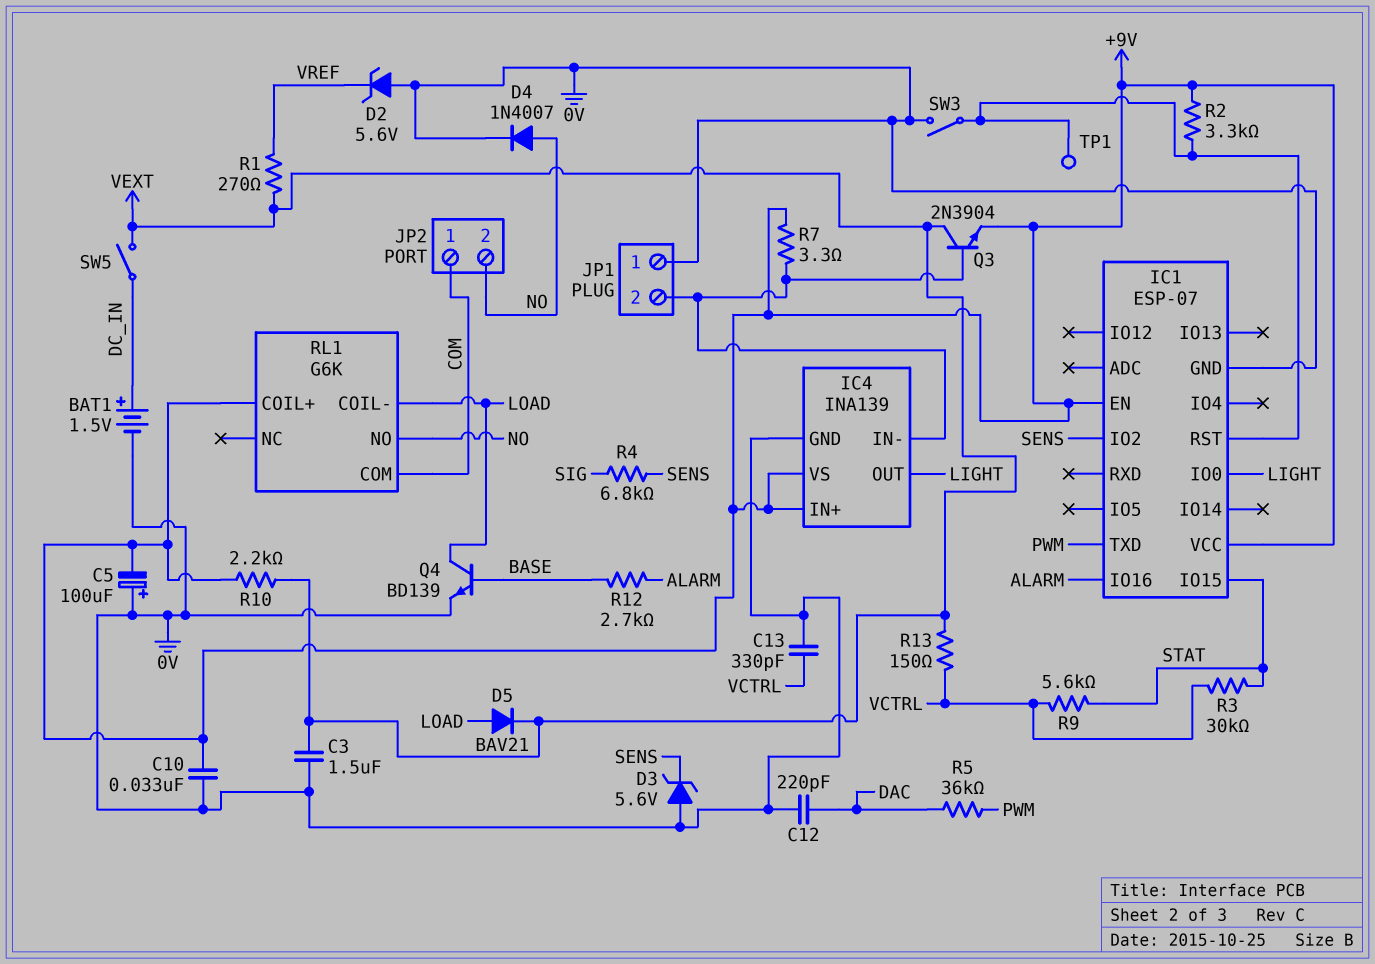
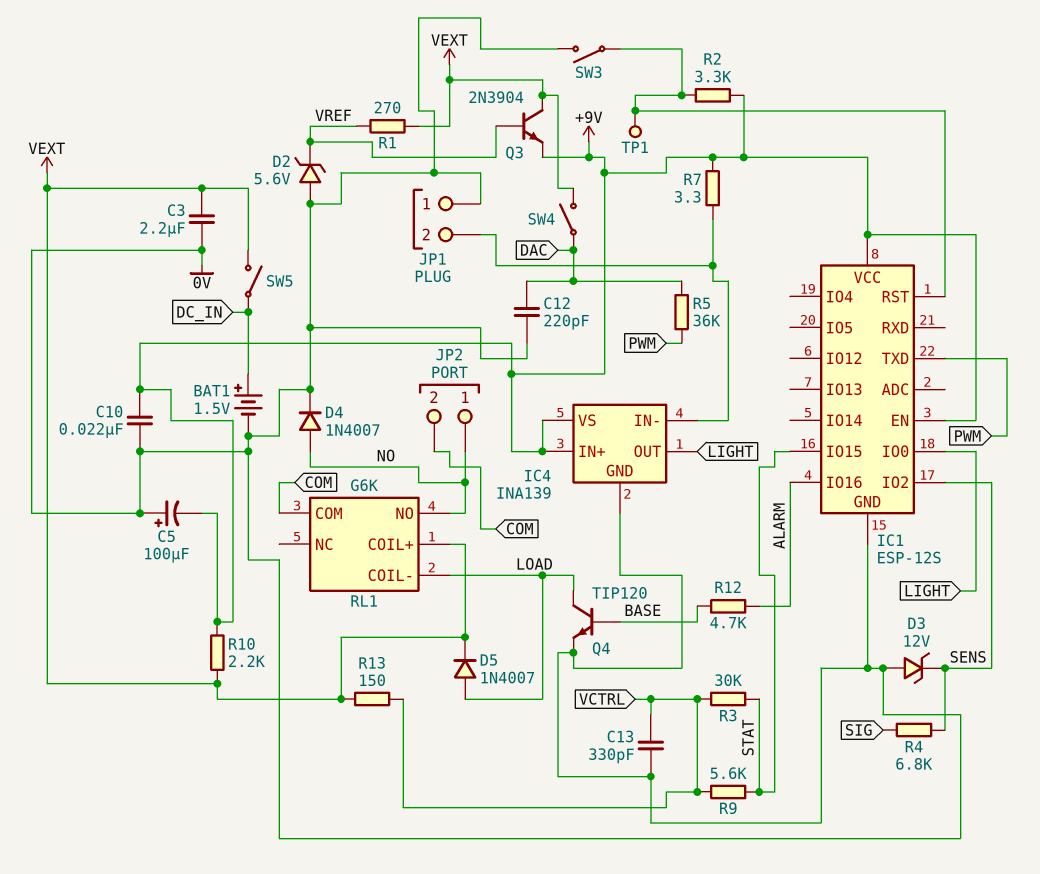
C3: 1.5uF (0V, VEXT) -> 2.2uF (0V, VEXT)
C10: 33nF (+9V, 0V) -> 22nF (+9V, 0V)
D3: zener 5.6V (A 0V, K SENS) -> zener 12V (A 0V, K SENS)
D5: diode BAV21 (A LOAD, K VEXT) -> diode 1N4007 (A LOAD, K VEXT)
IC1: ESP-07 -> ESP-12S
JP2 pin 1: COM -> NO
JP2 pin 2: NO -> COM
Q3: NPN 2N3904 (B IC4/IN-, C VEXT, E +9V) -> NPN 2N3904 (B VREF, C VEXT, E +9V)
Q4: NPN BD139 (B BASE, C LOAD, E 0V) -> NPN TIP120 (B BASE, C LOAD, E 0V)
R12: 2.7k (ALARM, BASE) -> 4.7k (ALARM, BASE)
RL1 pin COIL+: +9V -> VEXT
SW4: none -> switch (DAC, VEXT)

